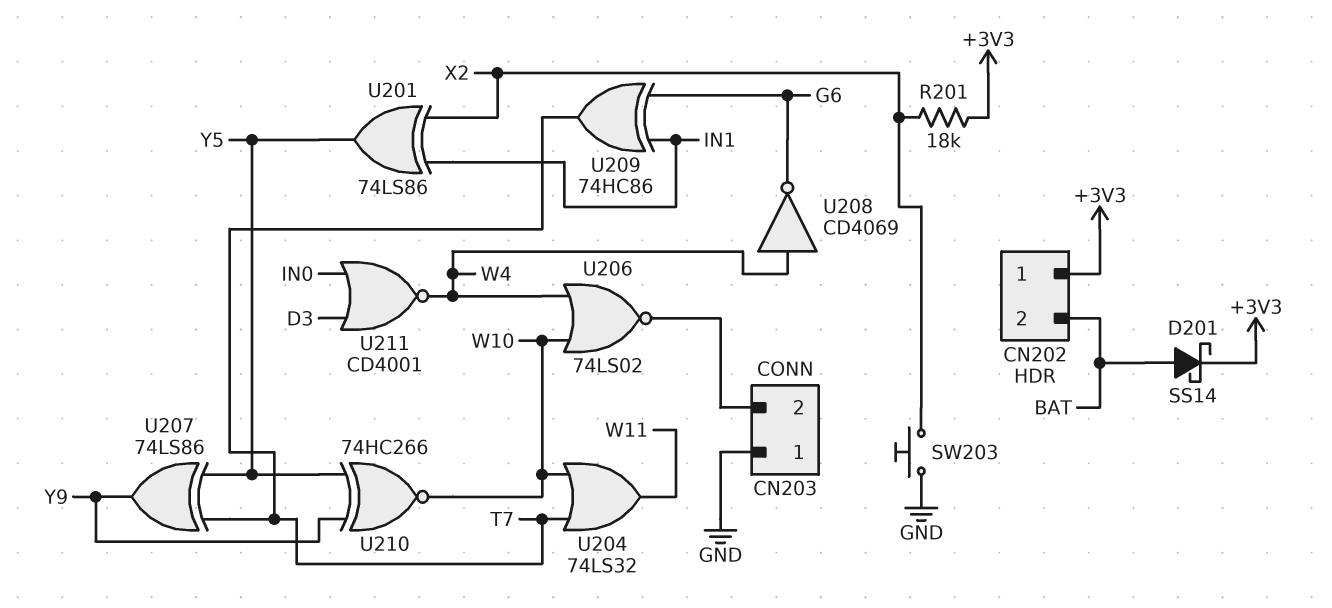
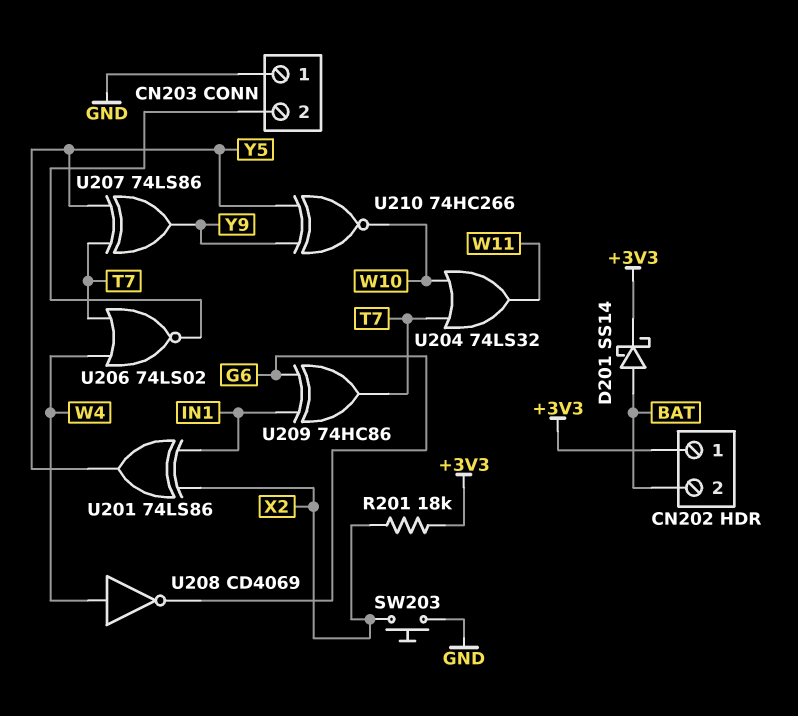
U206: NOR 74LS02 (in W4, in W10, out CN203/2) -> NOR 74LS02 (in T7, in W4, out CN203/2)
U211: NOR CD4001 (in D3, in IN0, out W4) -> none

